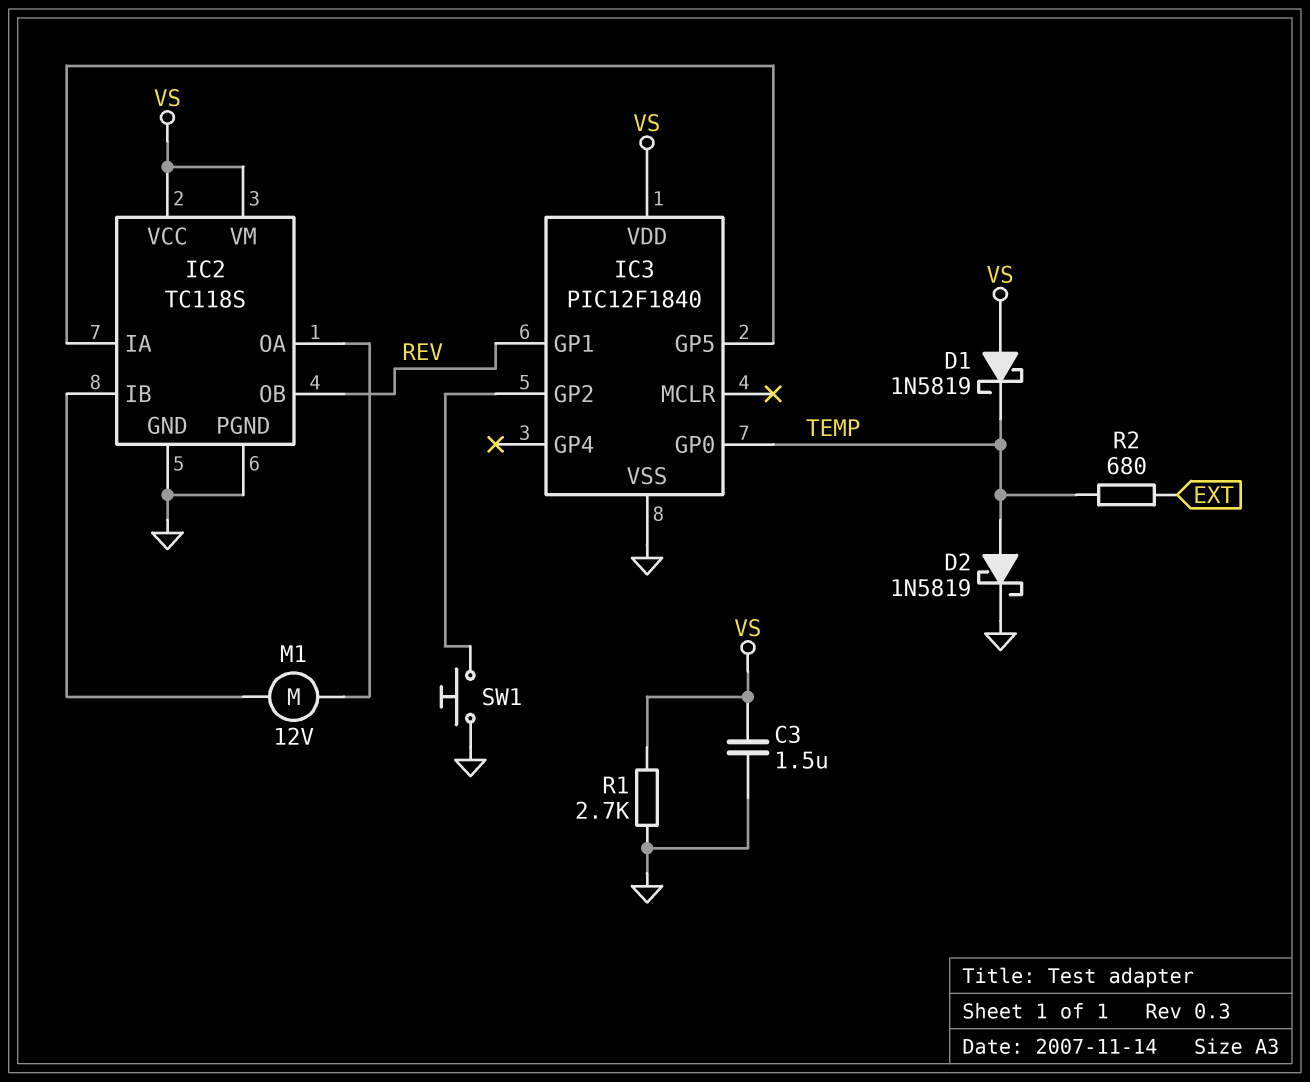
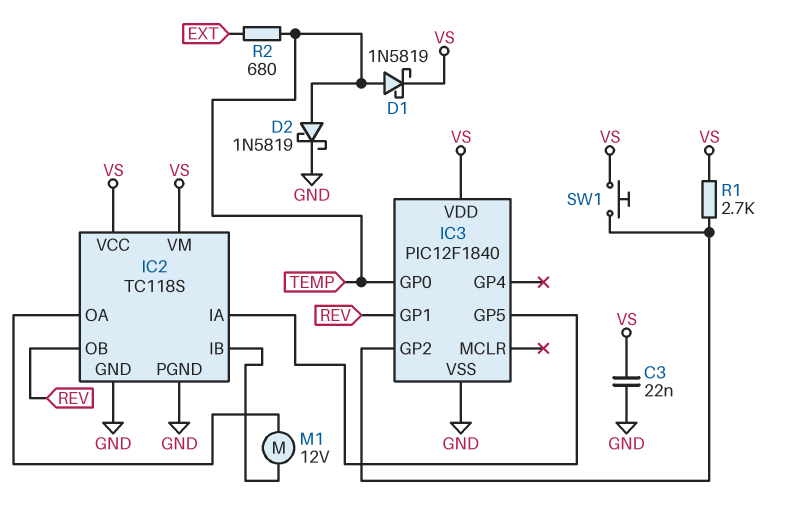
C3: 1.5uF (GND, VS) -> 22nF (GND, VS)
D1: schottky 1N5819 (A VS, K TEMP) -> schottky 1N5819 (A TEMP, K VS)
R1: 2.7k (GND, VS) -> 2.7k (IC3/GP2, VS)
SW1: button (GND, IC3/GP2) -> button (IC3/GP2, VS)

